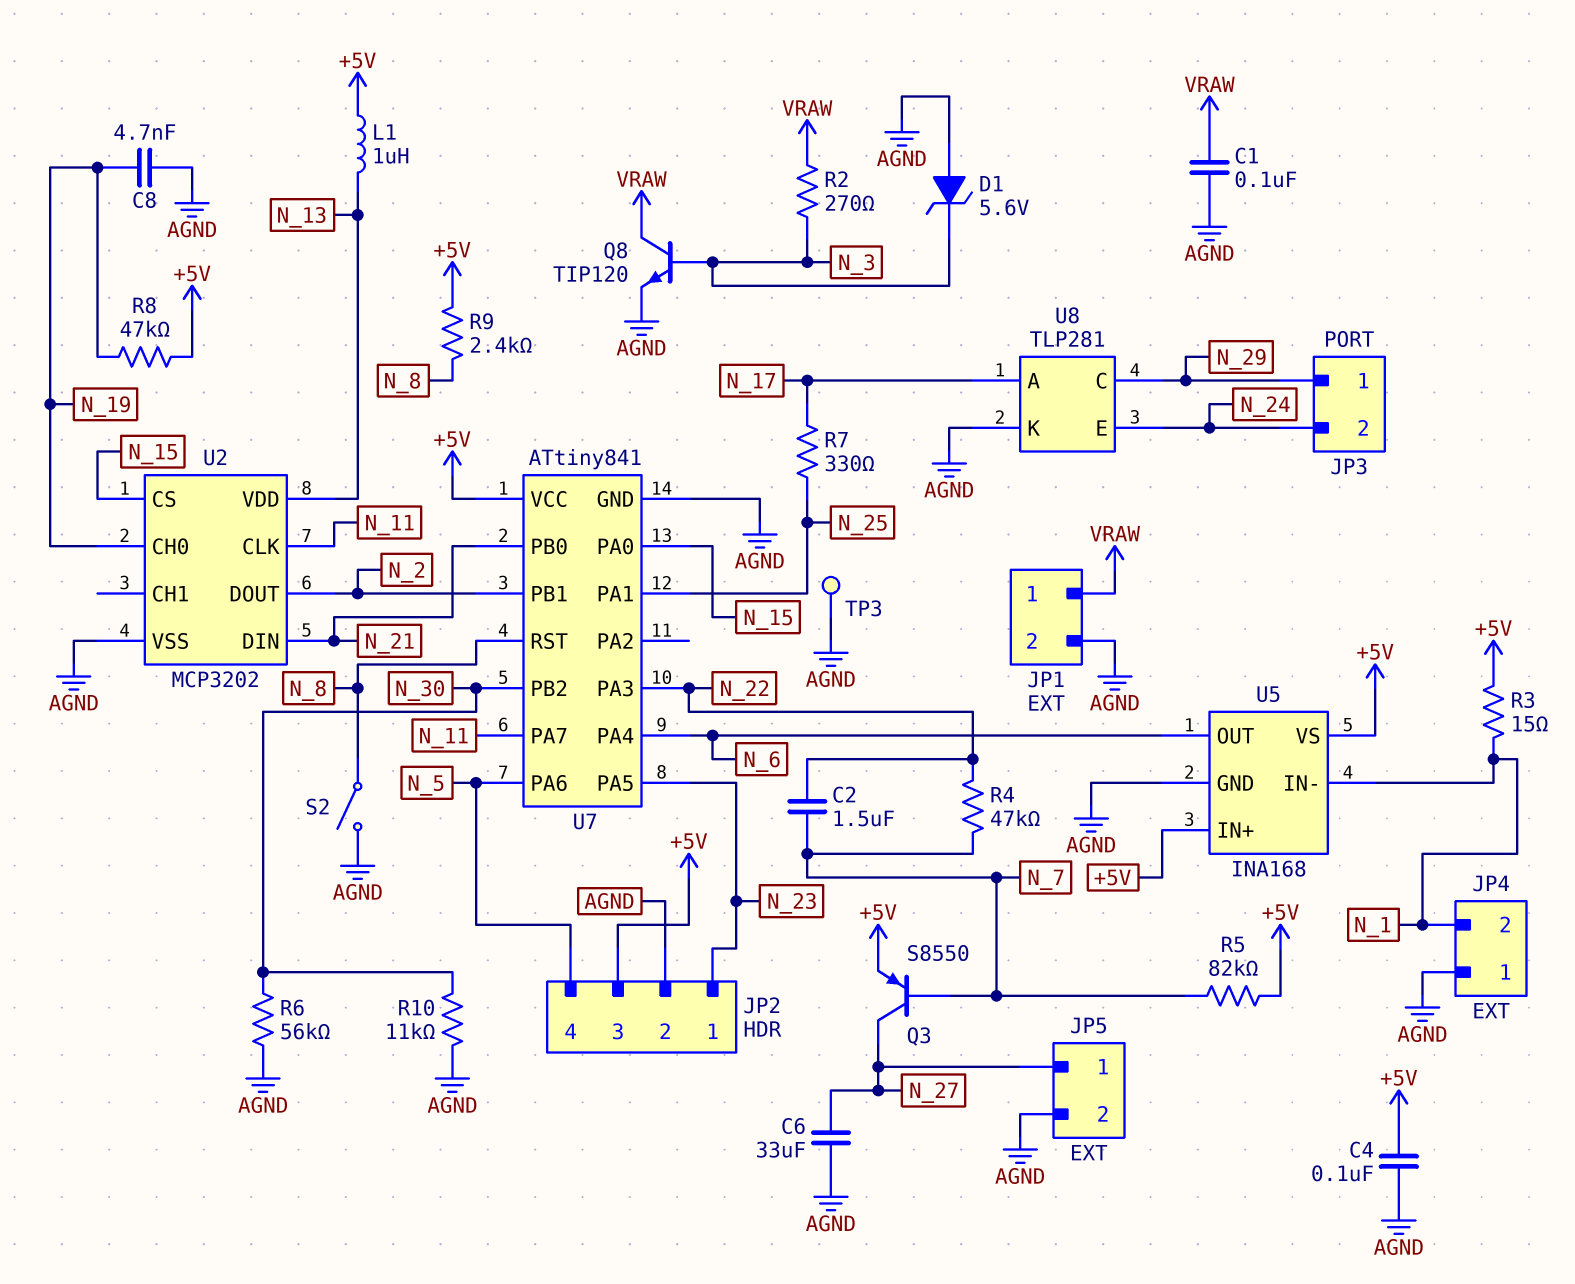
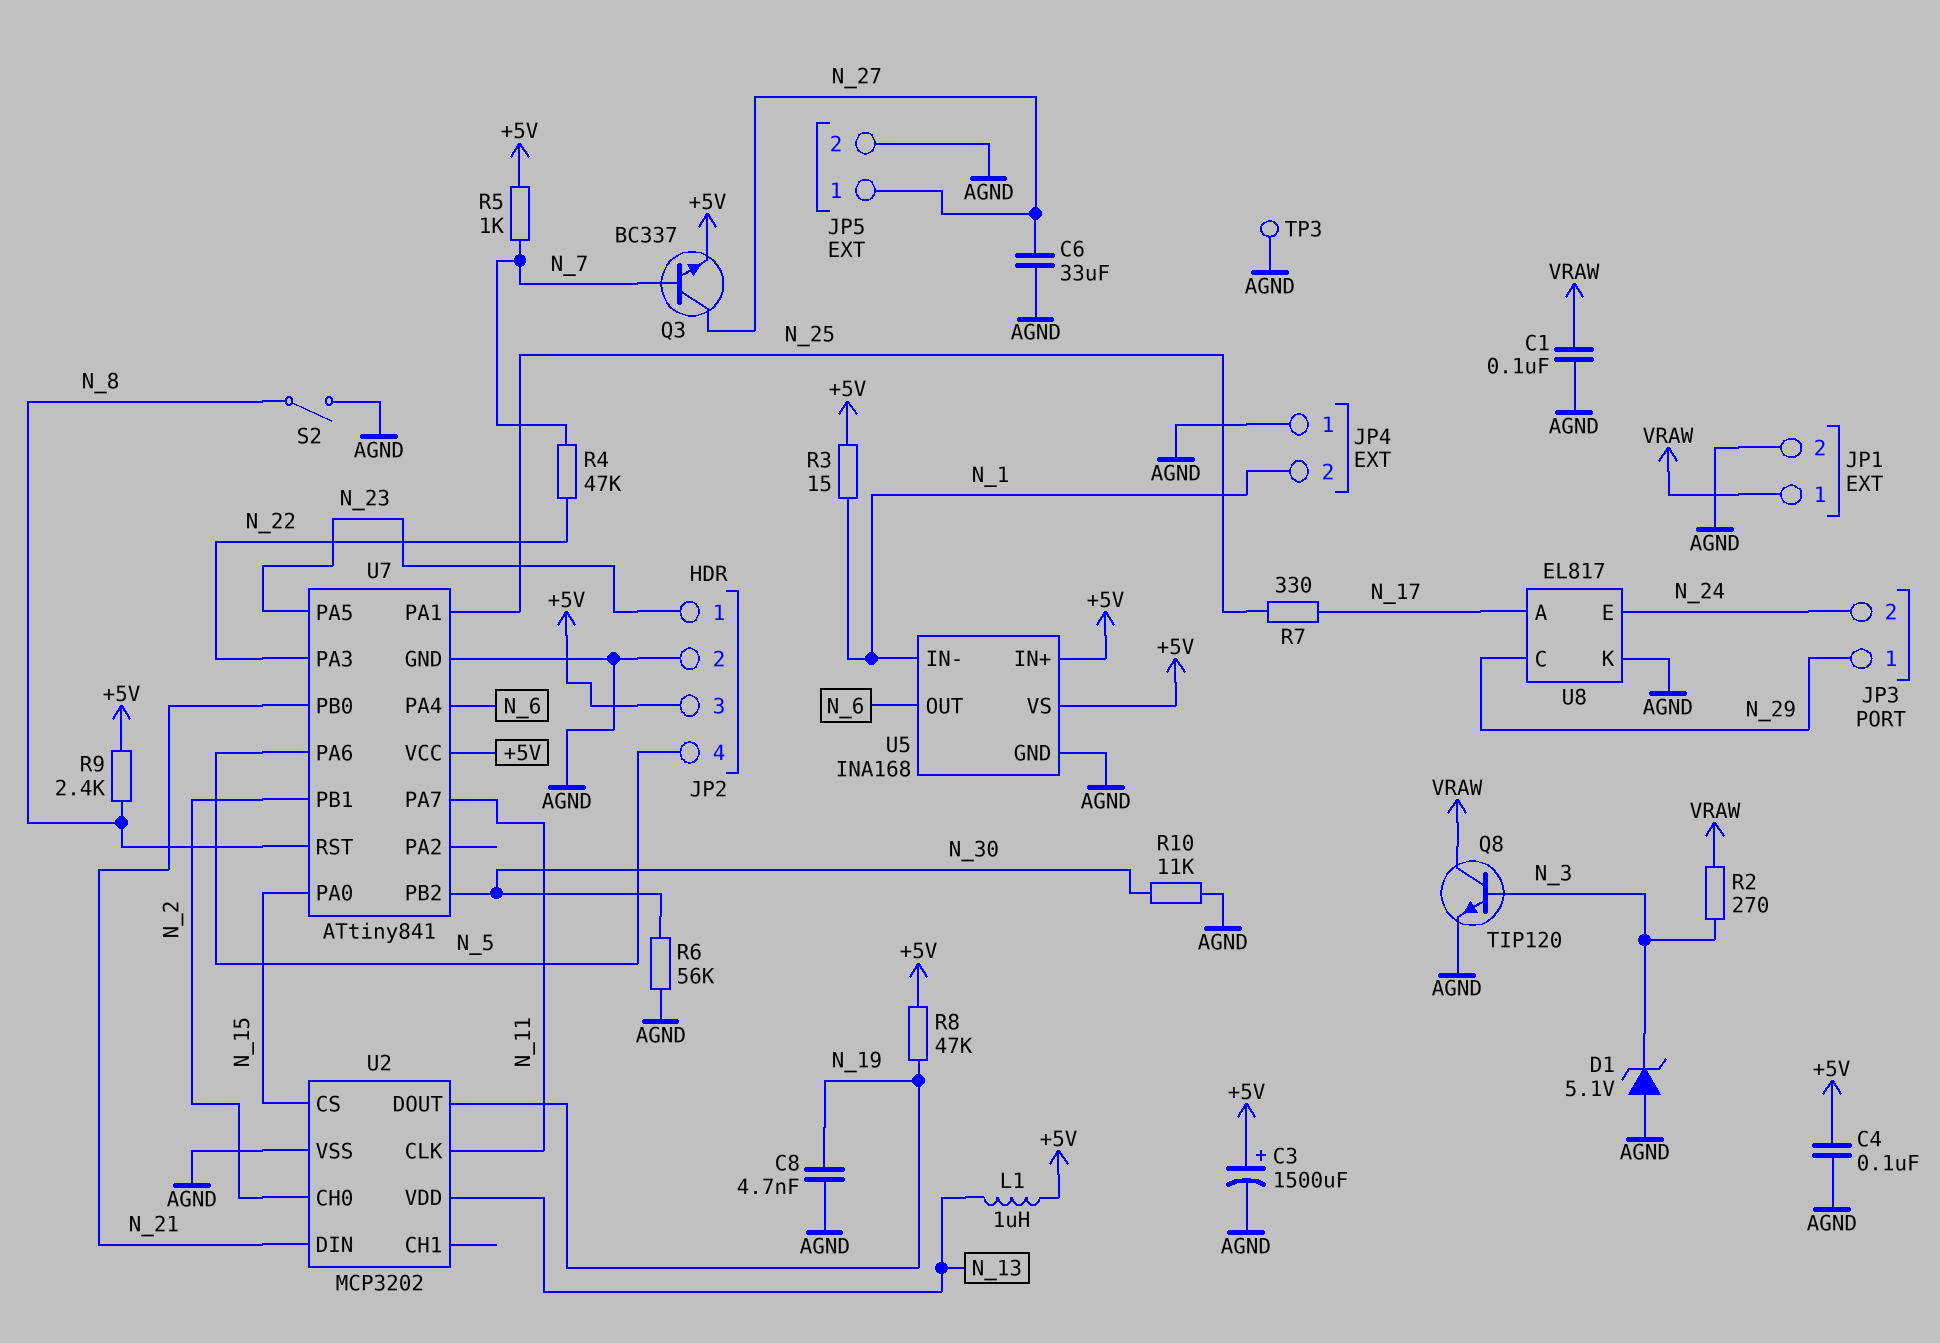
C2: 1.5uF (N_7, N_22) -> none
C3: none -> 1500uF (plus +5V, minus AGND)
D1: zener 5.6V (A AGND, K N_3) -> zener 5.1V (A AGND, K N_3)
Q3: PNP S8550 (B N_7, C N_27, E +5V) -> NPN BC337 (B N_7, C N_27, E +5V)
R5: 82k (+5V, N_7) -> 1k (+5V, N_7)
U2 pin CH0: N_19 -> N_2
U2 pin DOUT: N_2 -> N_19
U8: TLP281 -> EL817

